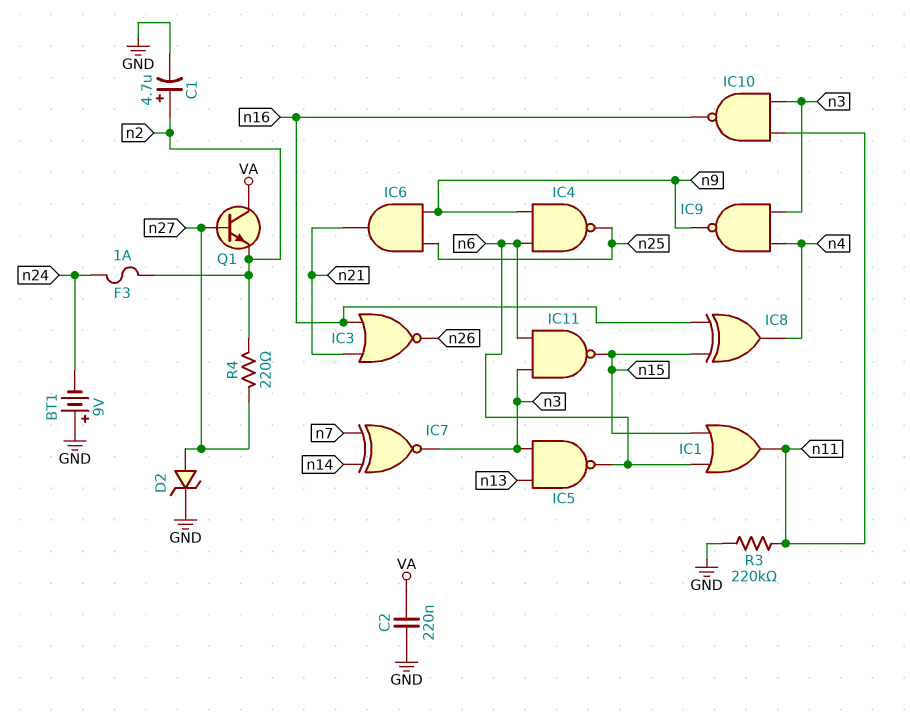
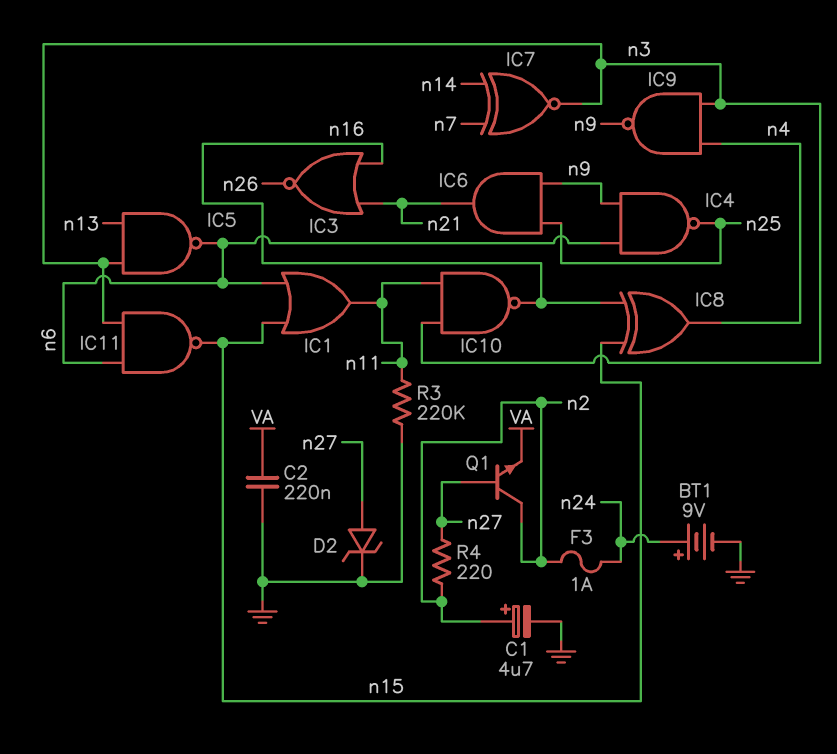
BT1: 9V (plus GND, minus n24) -> 9V (plus n24, minus GND)
Q1: NPN (B n27, C VA, E n2) -> NPN (B n27, C n2, E VA)

